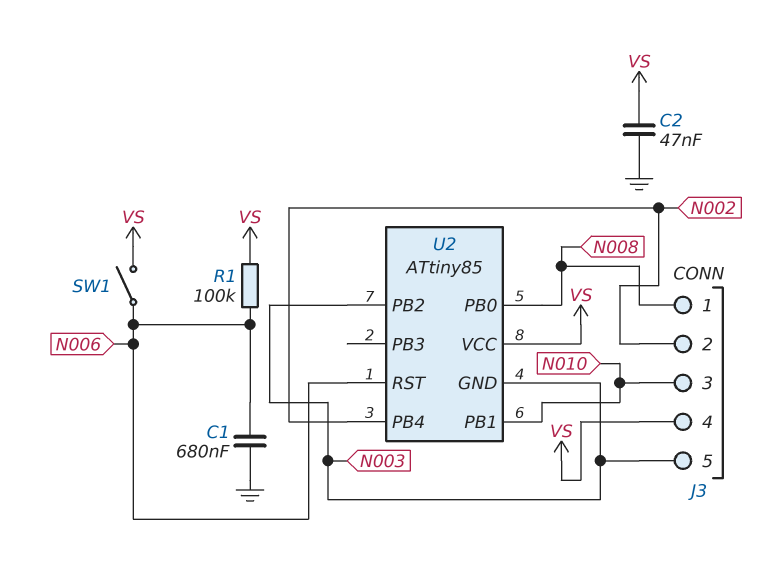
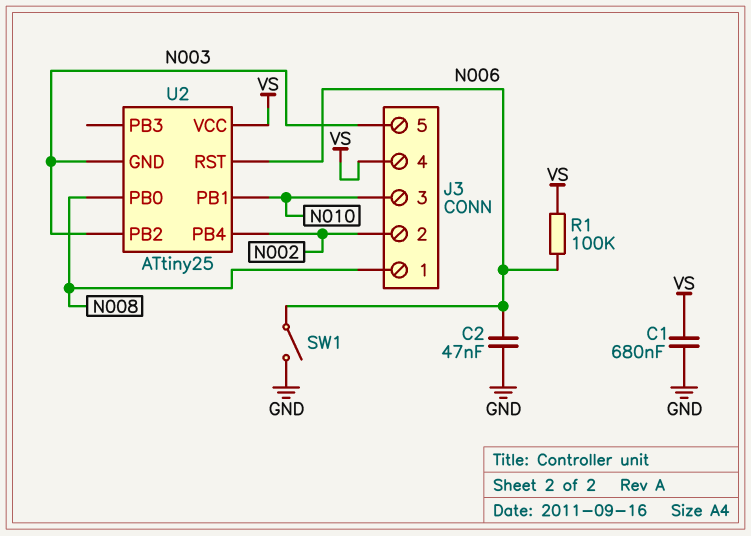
C1: 680nF (GND, N006) -> 680nF (GND, VS)
C2: 47nF (GND, VS) -> 47nF (GND, N006)
SW1: switch (N006, VS) -> switch (GND, N006)
U2: ATtiny85 -> ATtiny25

